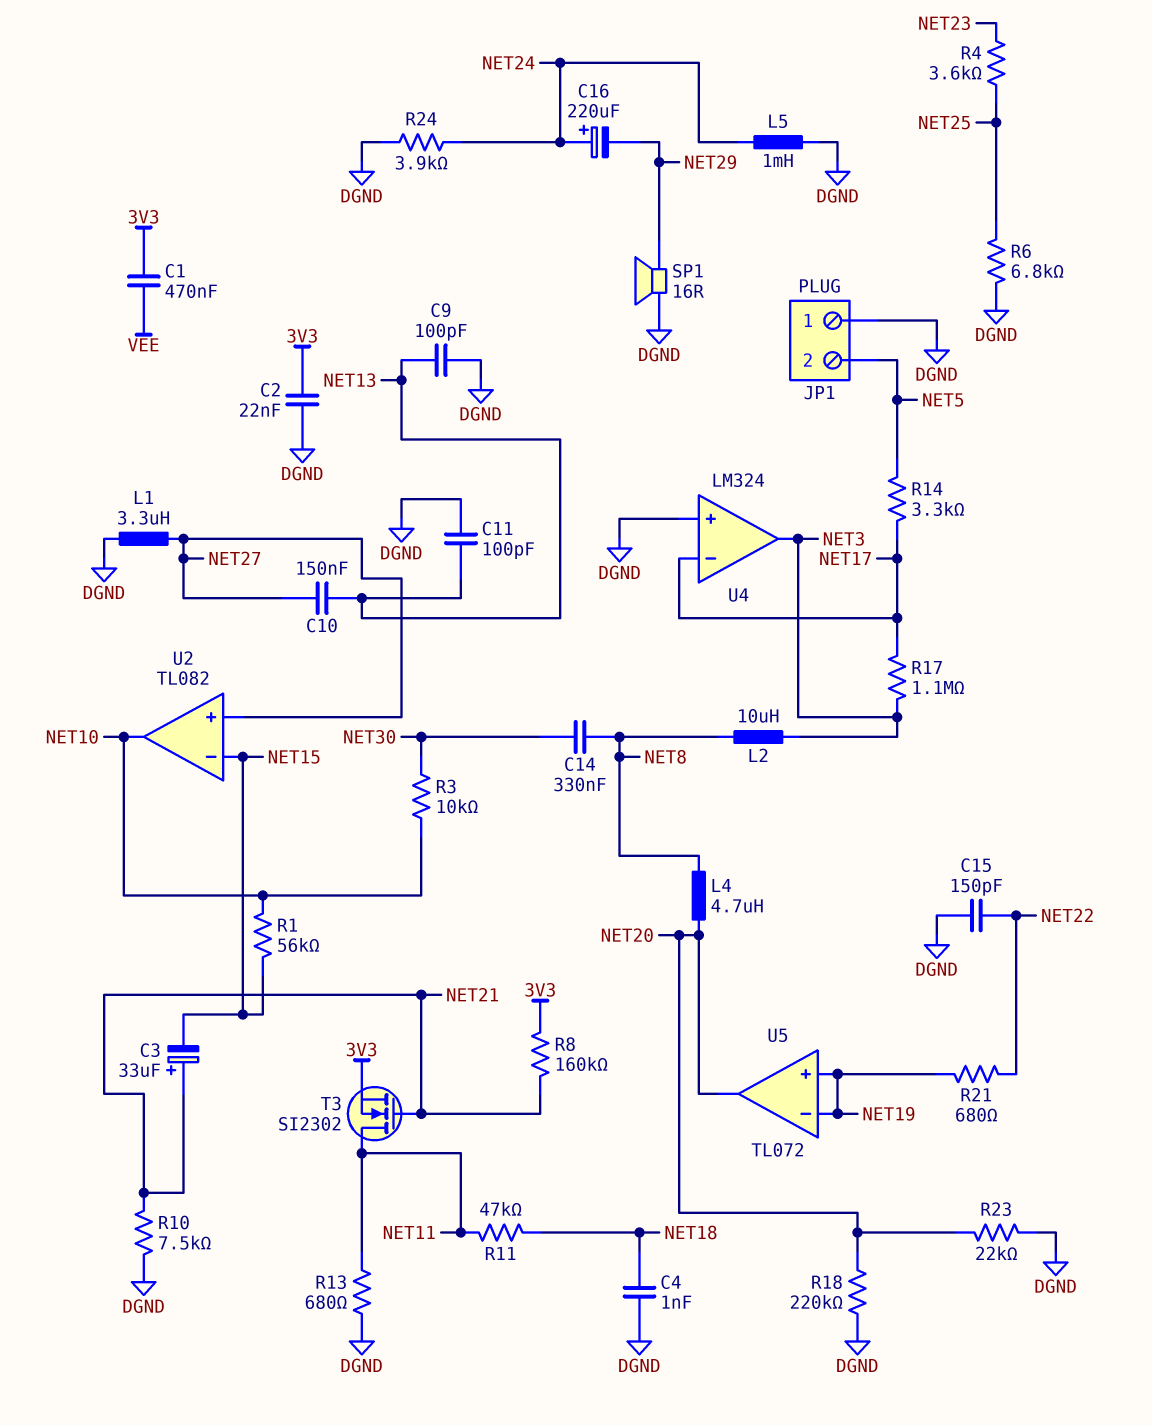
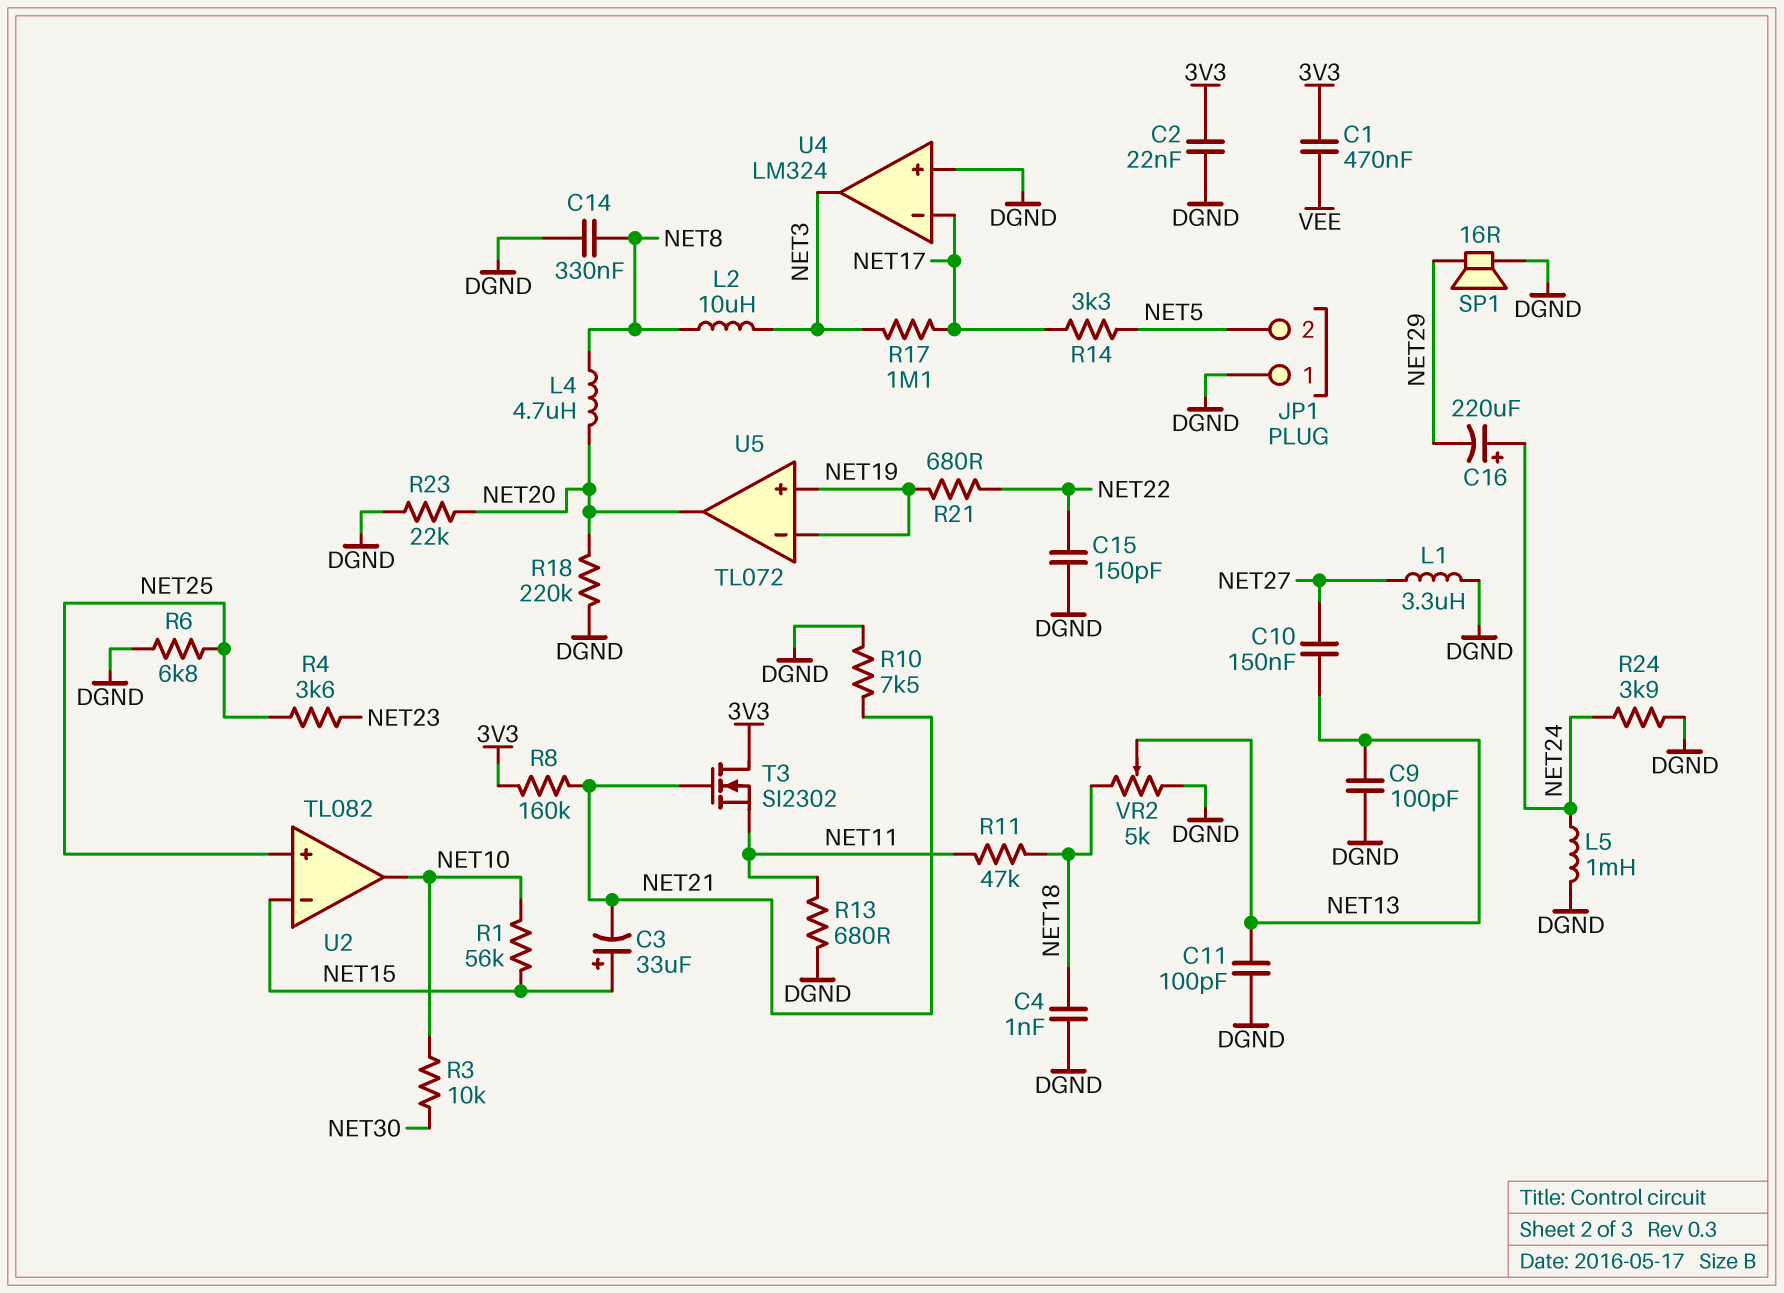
C3: 33uF (plus NET21, minus NET15) -> 33uF (plus NET15, minus NET21)
C14: 330nF (NET8, NET30) -> 330nF (DGND, NET8)
T3: NMOS SI2302 (G NET21, D NET11, S 3V3) -> NMOS SI2302 (G NET21, D 3V3, S NET11)
U2 pin in+: NET27 -> NET25
VR2: none -> 5k (DGND, NET18, wiper NET13)

